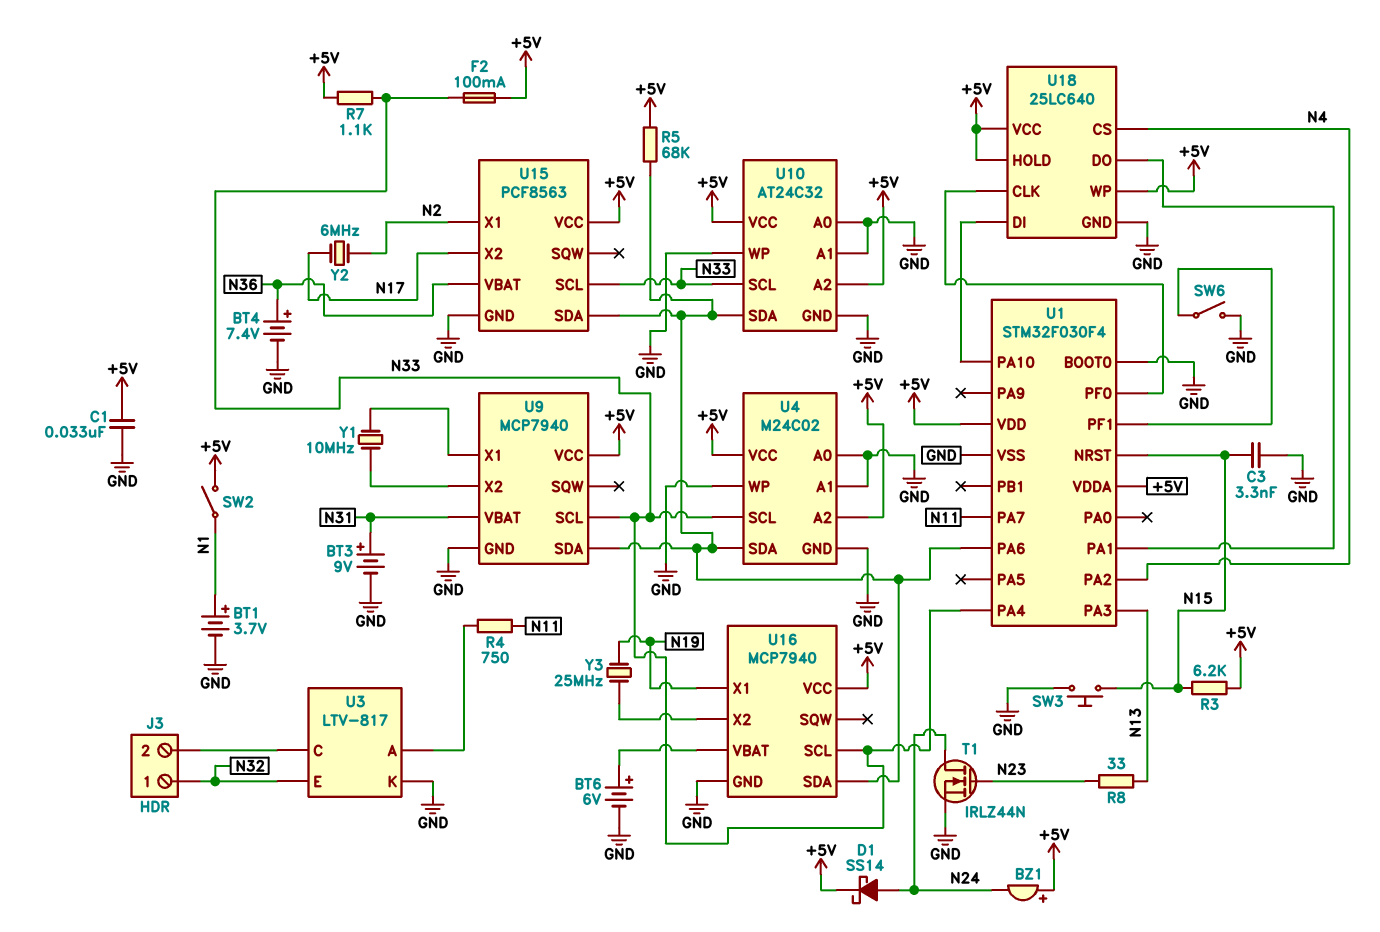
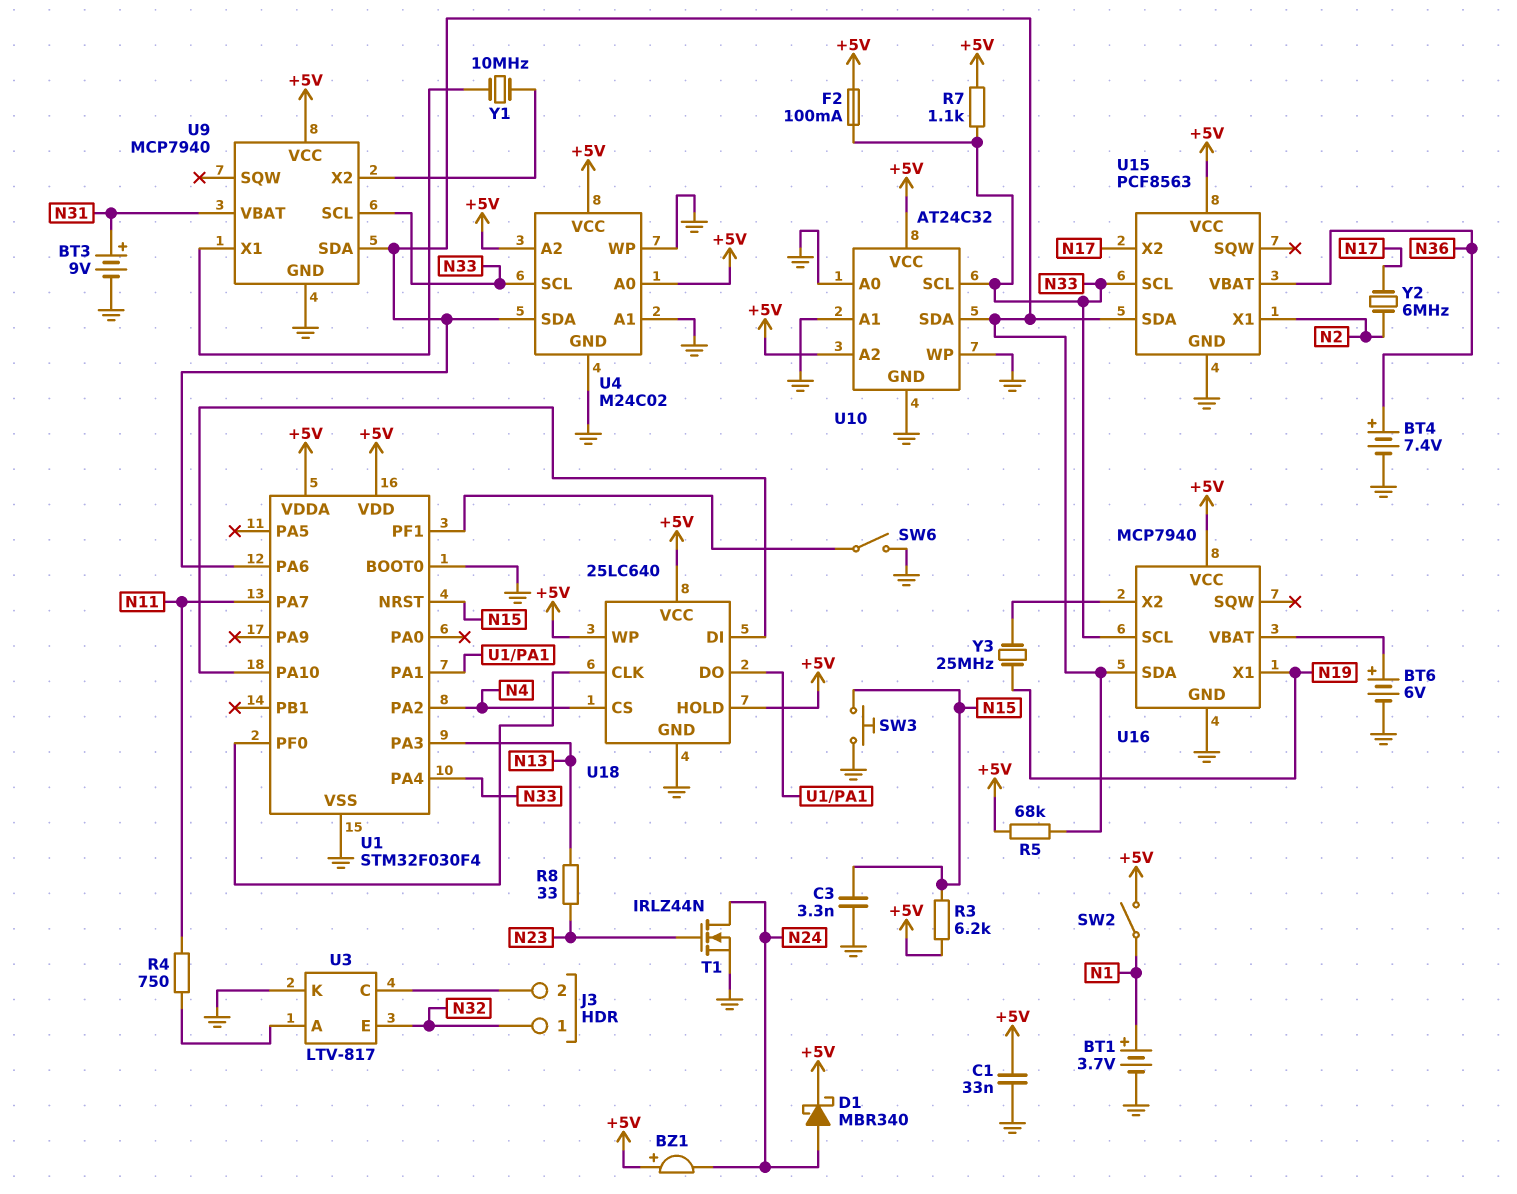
D1: schottky SS14 (A N24, K +5V) -> schottky MBR340 (A N24, K +5V)
U4 pin A0: GND -> +5V

